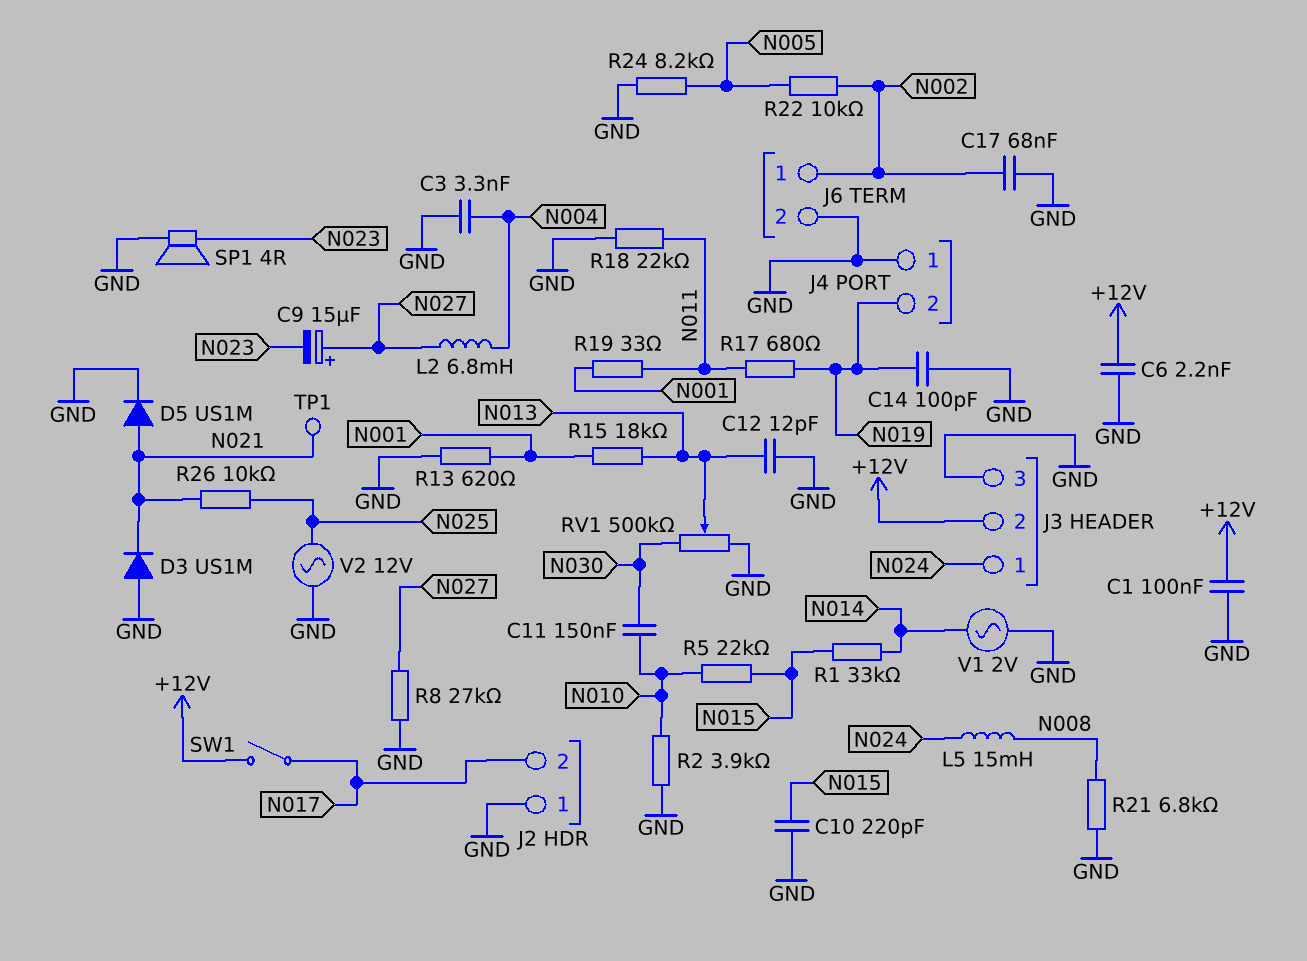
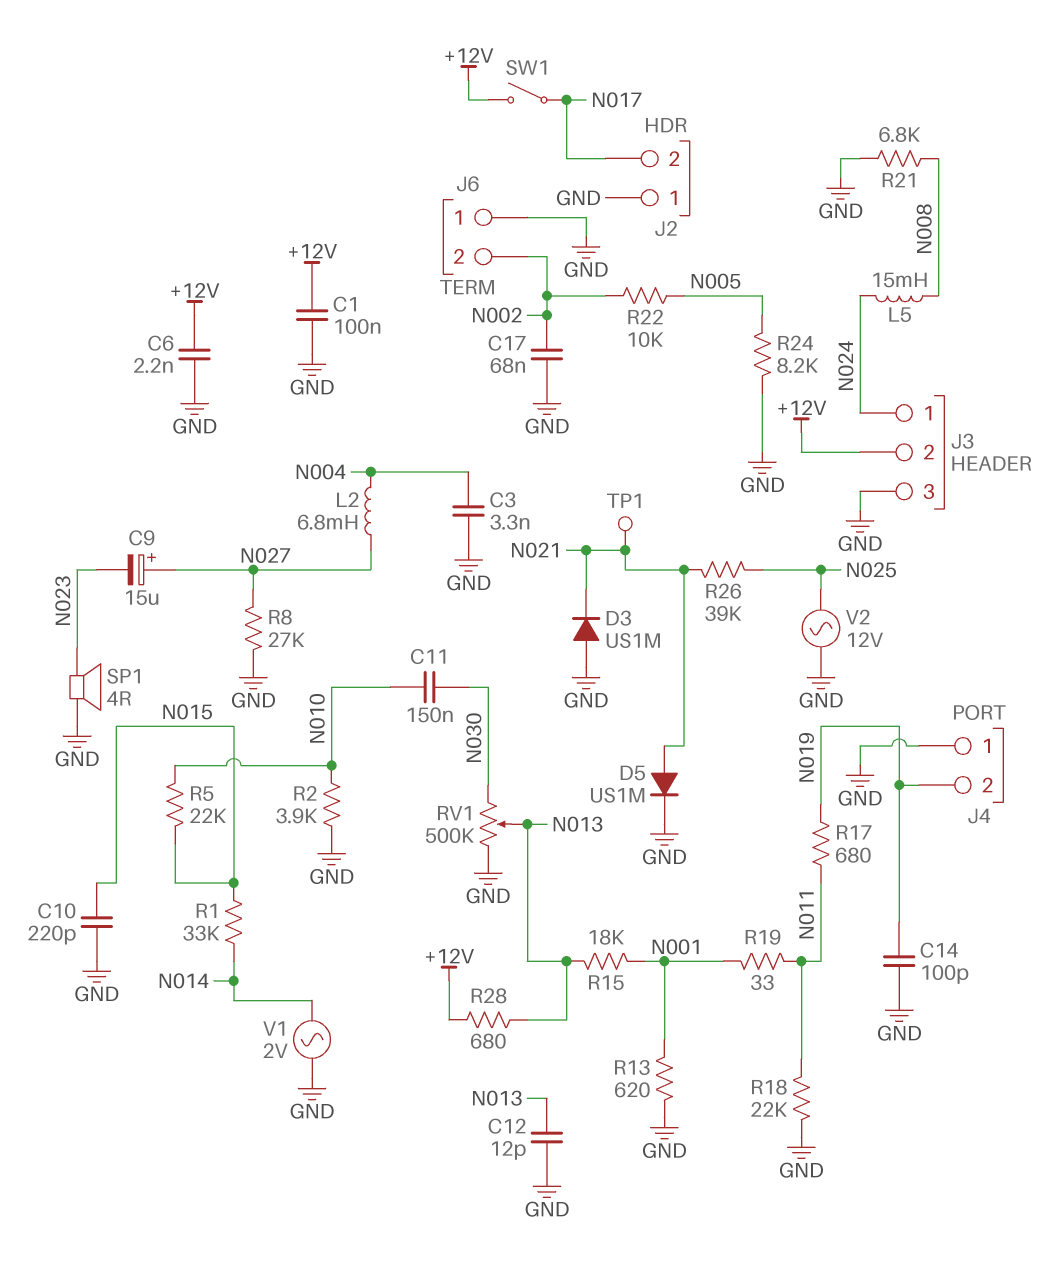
J6 pin 1: N002 -> GND
J6 pin 2: GND -> N002
R26: 10k (N021, N025) -> 39k (N021, N025)
R28: none -> 680 (+12V, N013)

